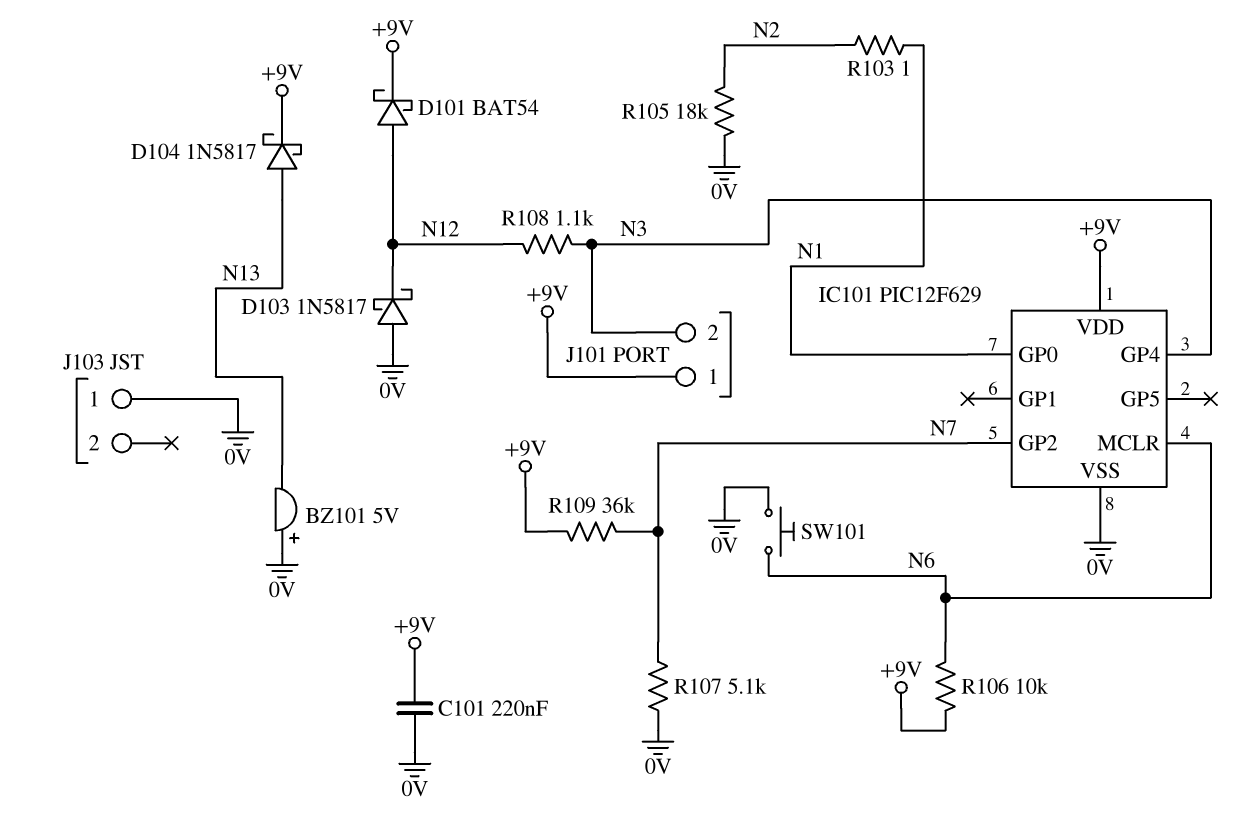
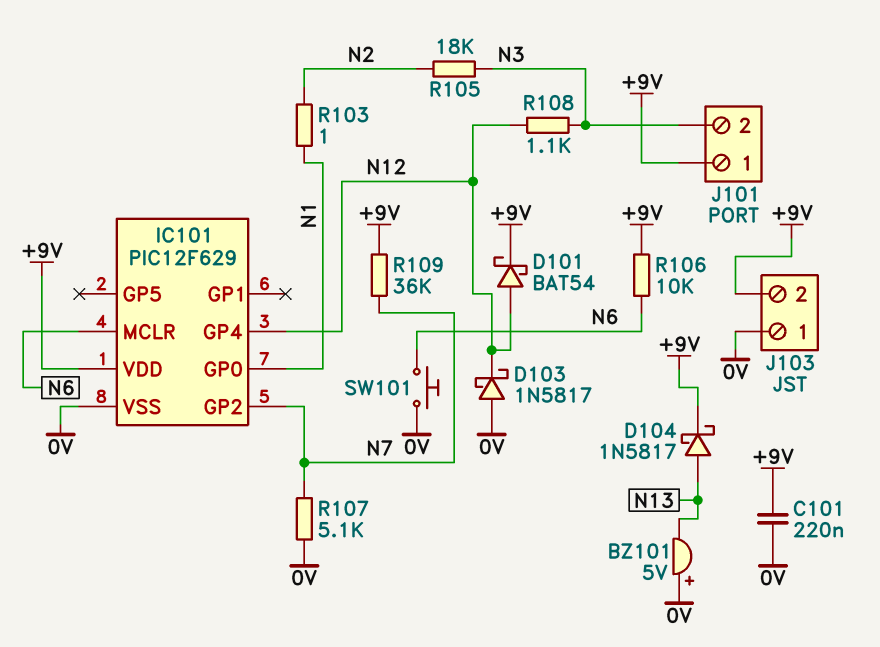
IC101 pin GP4: N3 -> N12
J103 pin 2: none -> +9V
R105: 18k (0V, N2) -> 18k (N2, N3)

